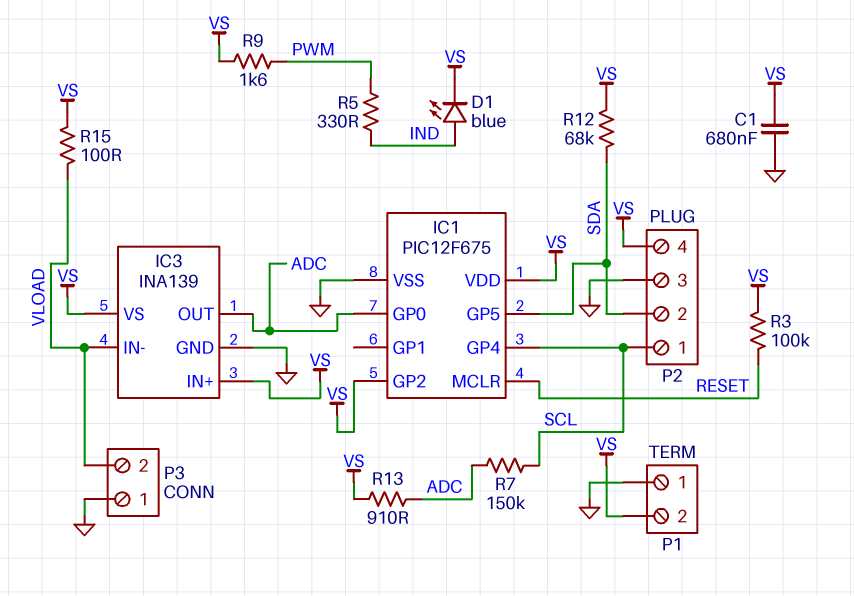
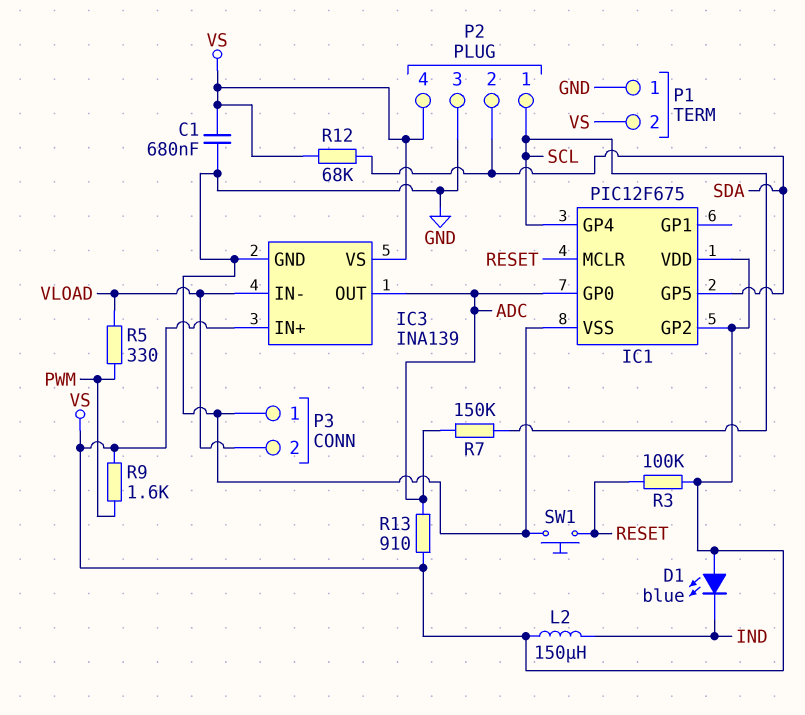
D1: LED blue (A IND, K VS) -> LED blue (A VS, K IND)
L2: none -> 150uH (IND, VS)
R5: 330 (IND, PWM) -> 330 (PWM, VLOAD)
R15: 100 (VLOAD, VS) -> none
SW1: none -> button (GND, RESET)

